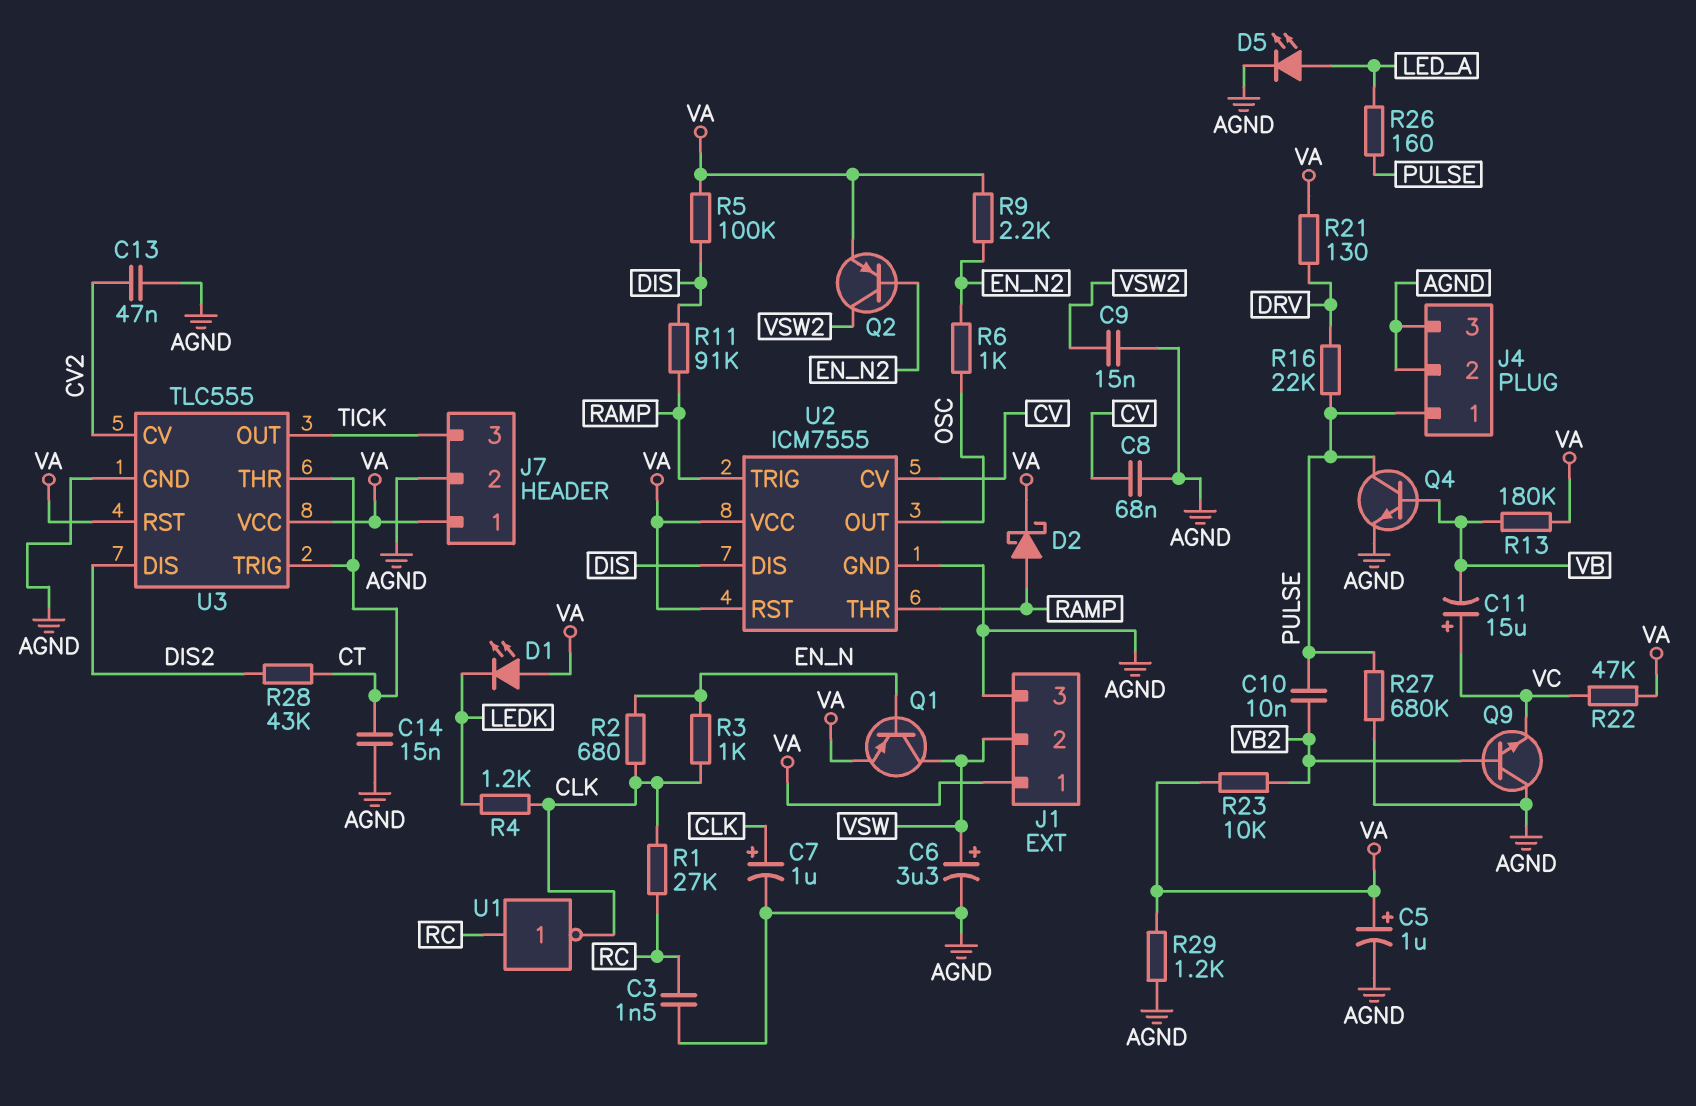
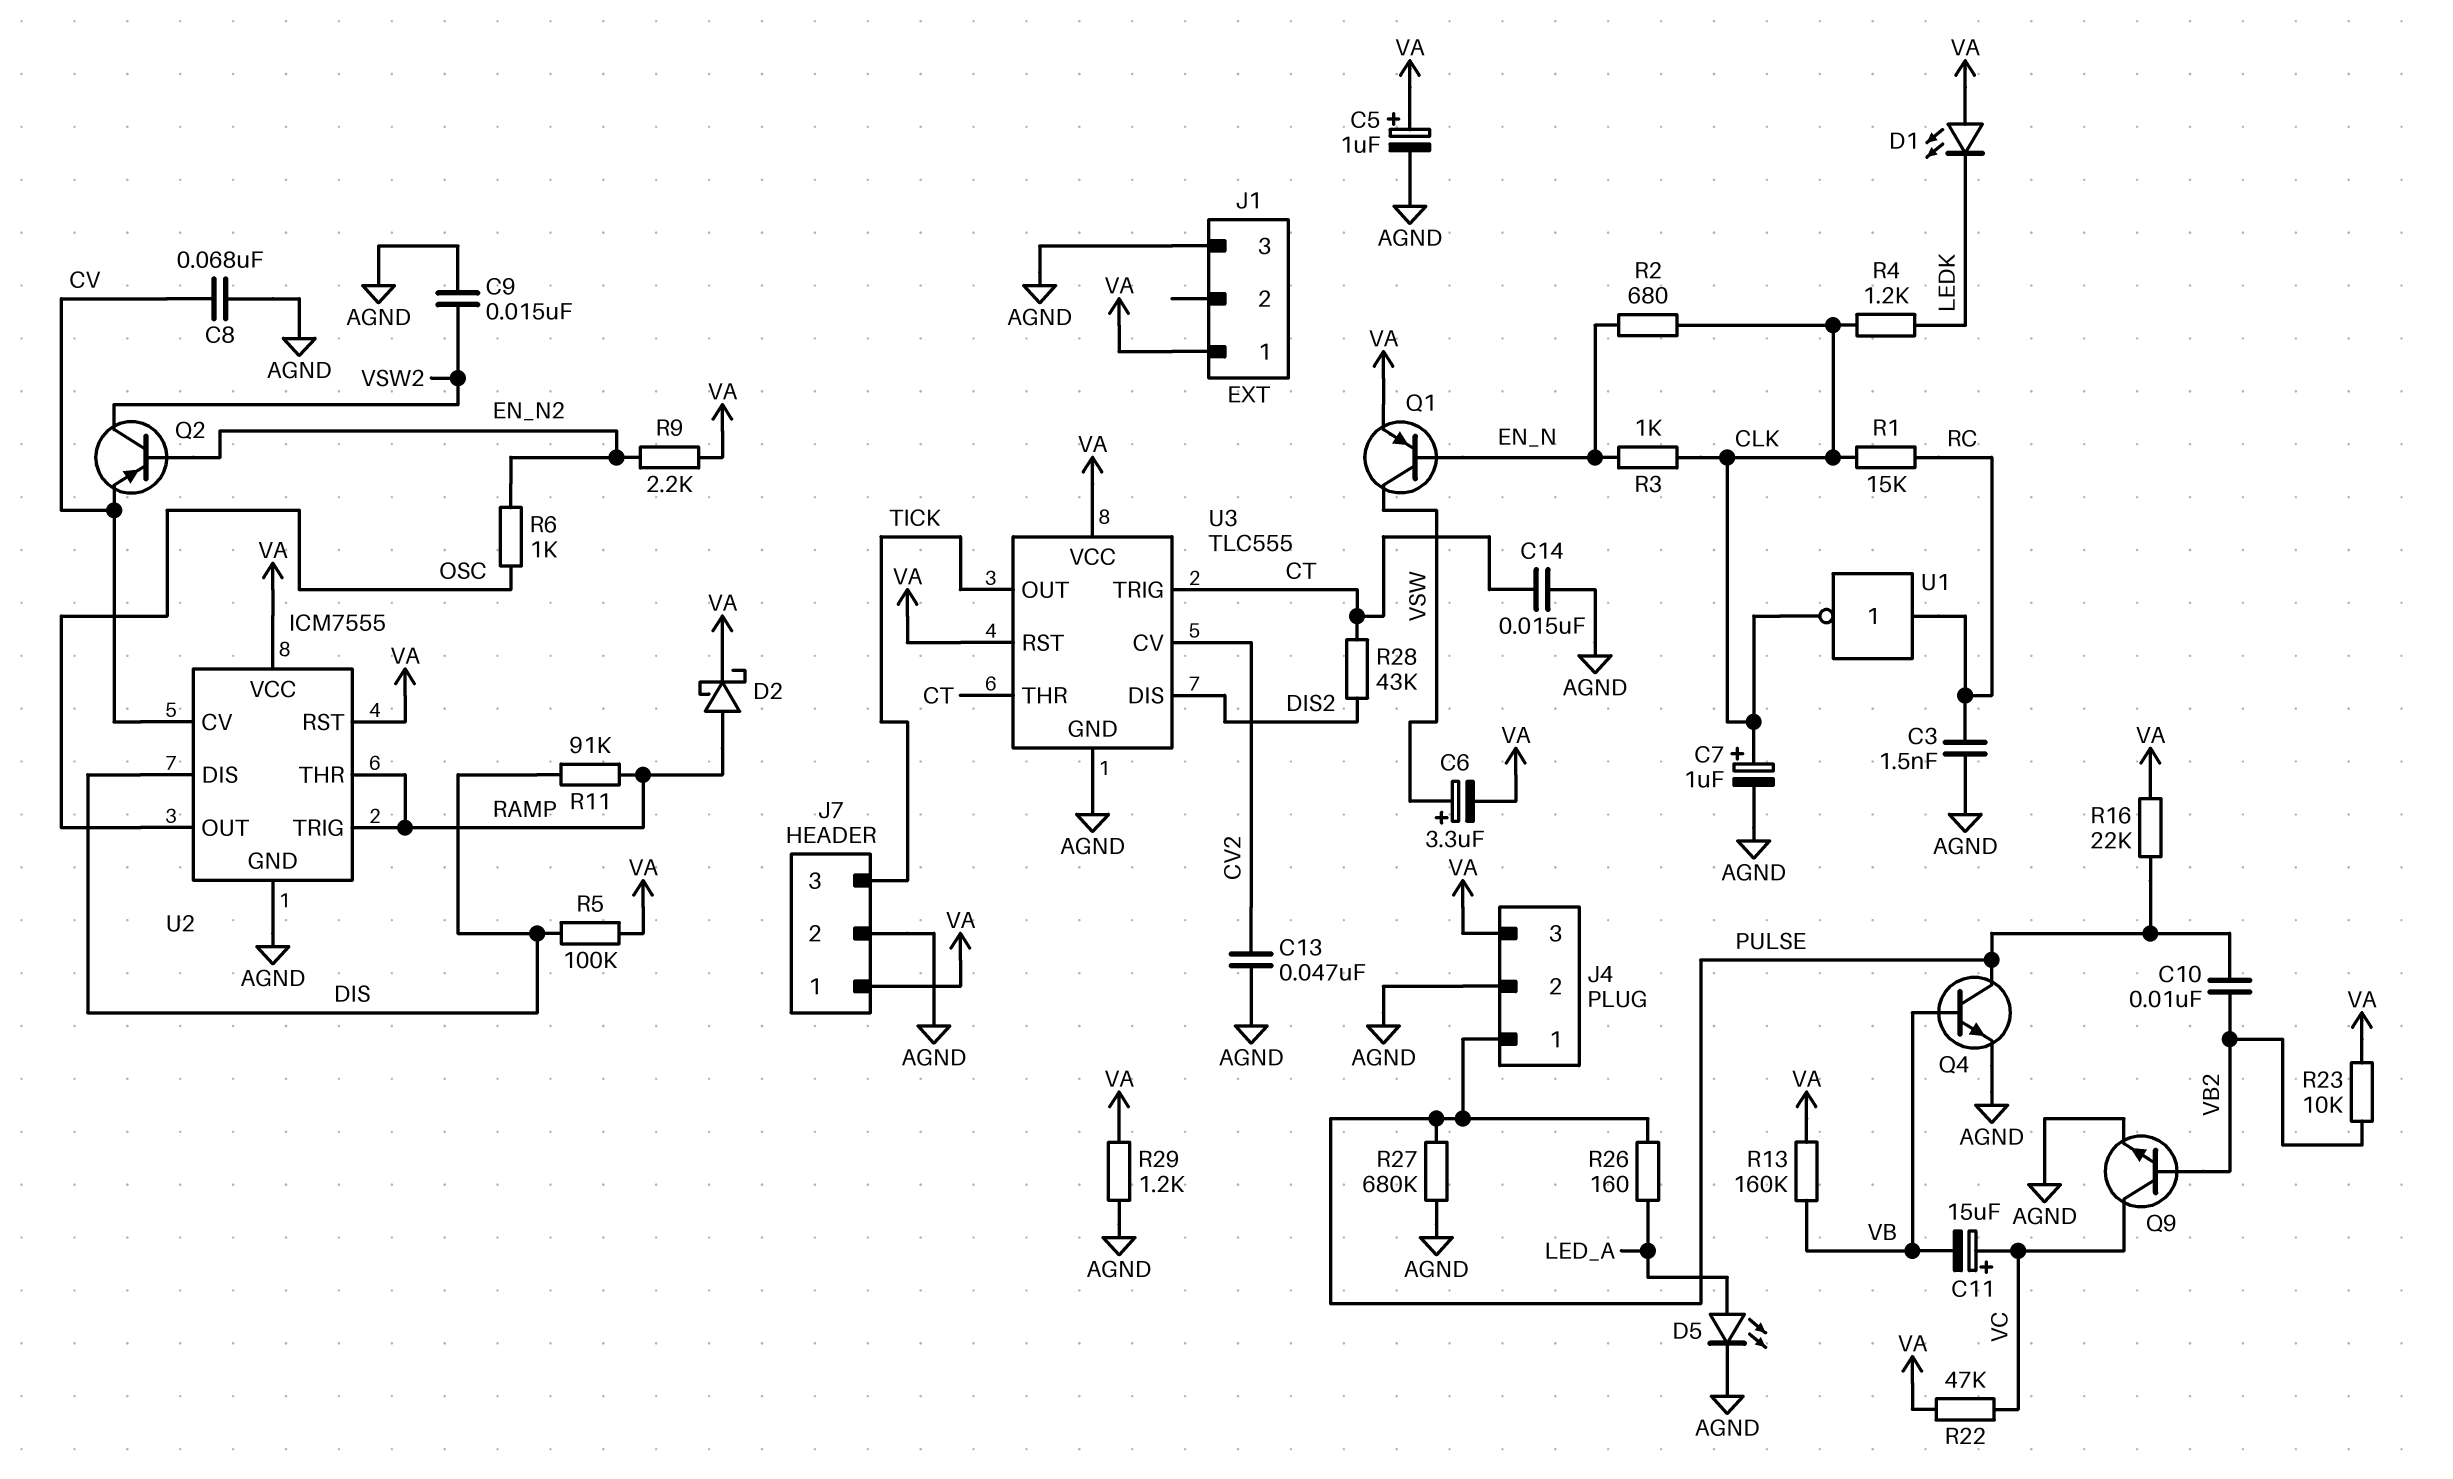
C6: 3.3uF (plus VSW, minus AGND) -> 3.3uF (plus VSW, minus VA)
J1 pin 2: VSW -> none
J4 pin 3: AGND -> VA
Q2: PNP (B EN_N2, C VSW2, E VA) -> PNP (B EN_N2, C VSW2, E CV)
Q9: NPN (B VB2, C AGND, E VC) -> NPN (B VB2, C VC, E AGND)
R1: 27k (CLK, RC) -> 15k (CLK, RC)
R13: 180k (VA, VB) -> 160k (VA, VB)
R16: 22k (DRV, PULSE) -> 22k (PULSE, VA)
R21: 130 (DRV, VA) -> none

